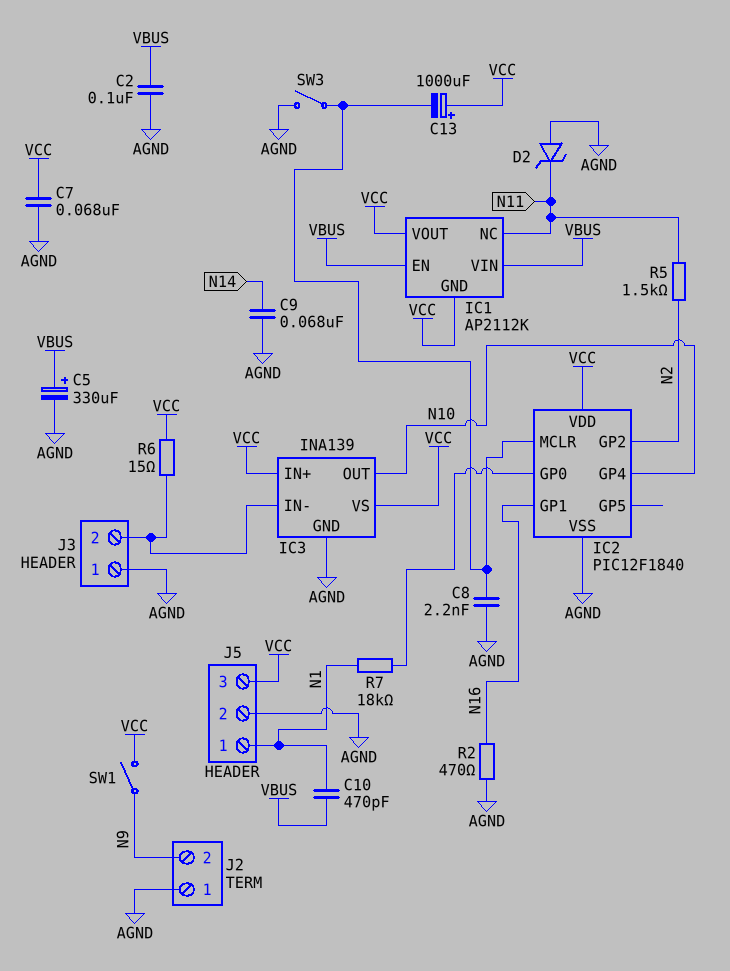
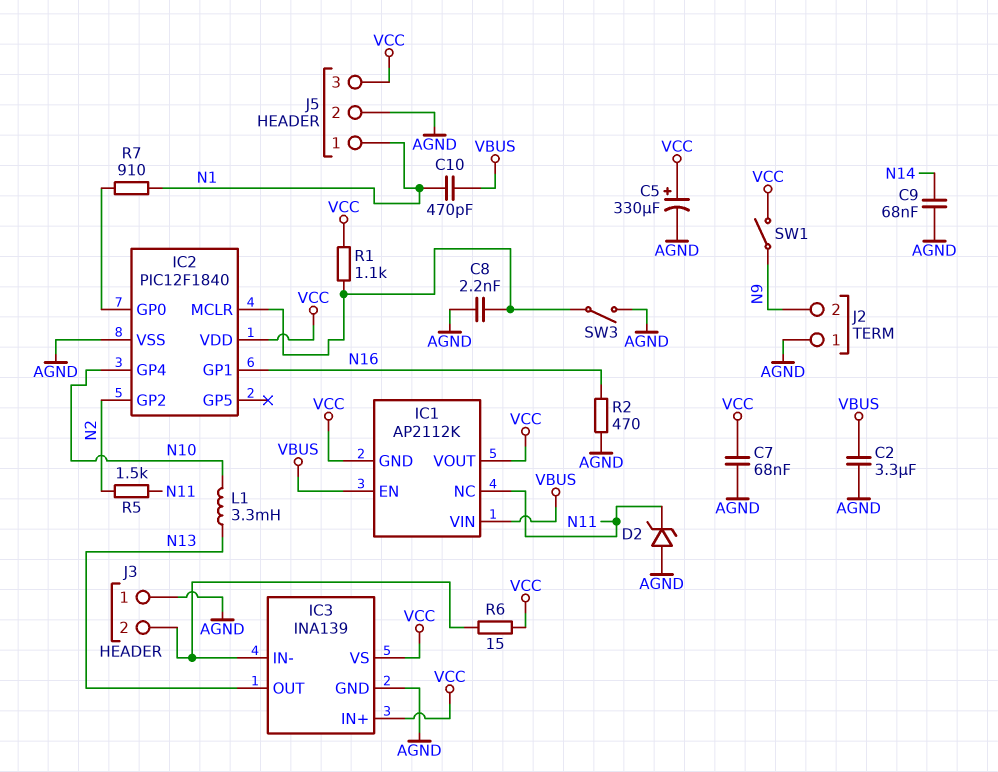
C2: 100nF (AGND, VBUS) -> 3.3uF (AGND, VBUS)
C5: 330uF (plus VBUS, minus AGND) -> 330uF (plus VCC, minus AGND)
C13: 1000uF (plus VCC, minus IC2/MCLR) -> none
IC3 pin OUT: N10 -> N13
L1: none -> 3.3mH (N10, N13)
R1: none -> 1.1k (IC2/MCLR, VCC)
R7: 18k (IC2/GP0, N1) -> 910 (IC2/GP0, N1)

